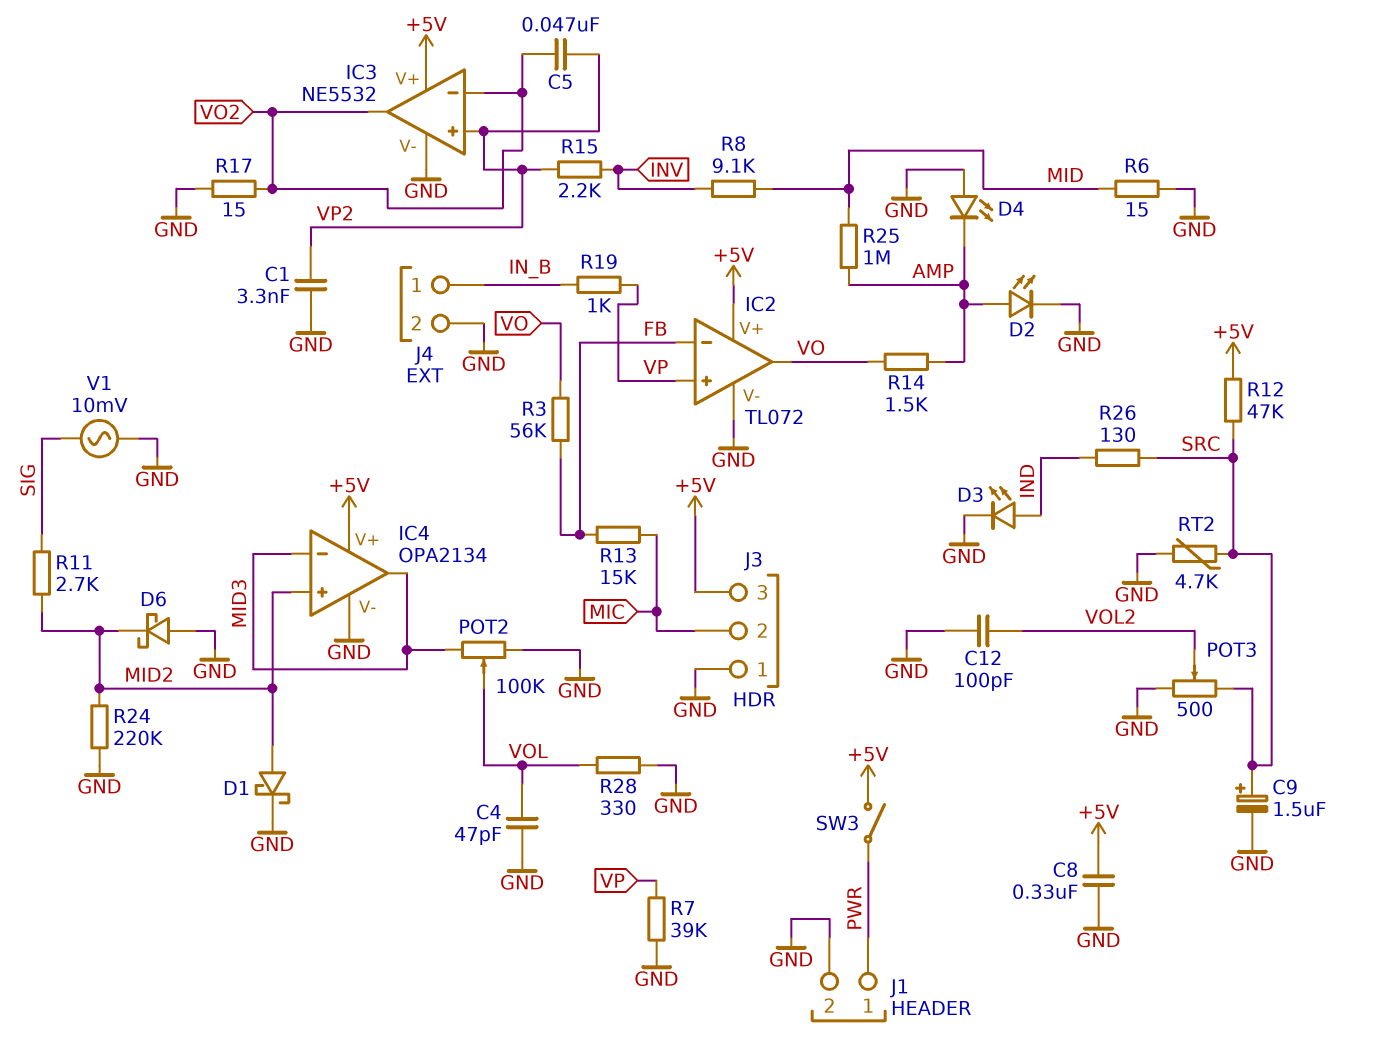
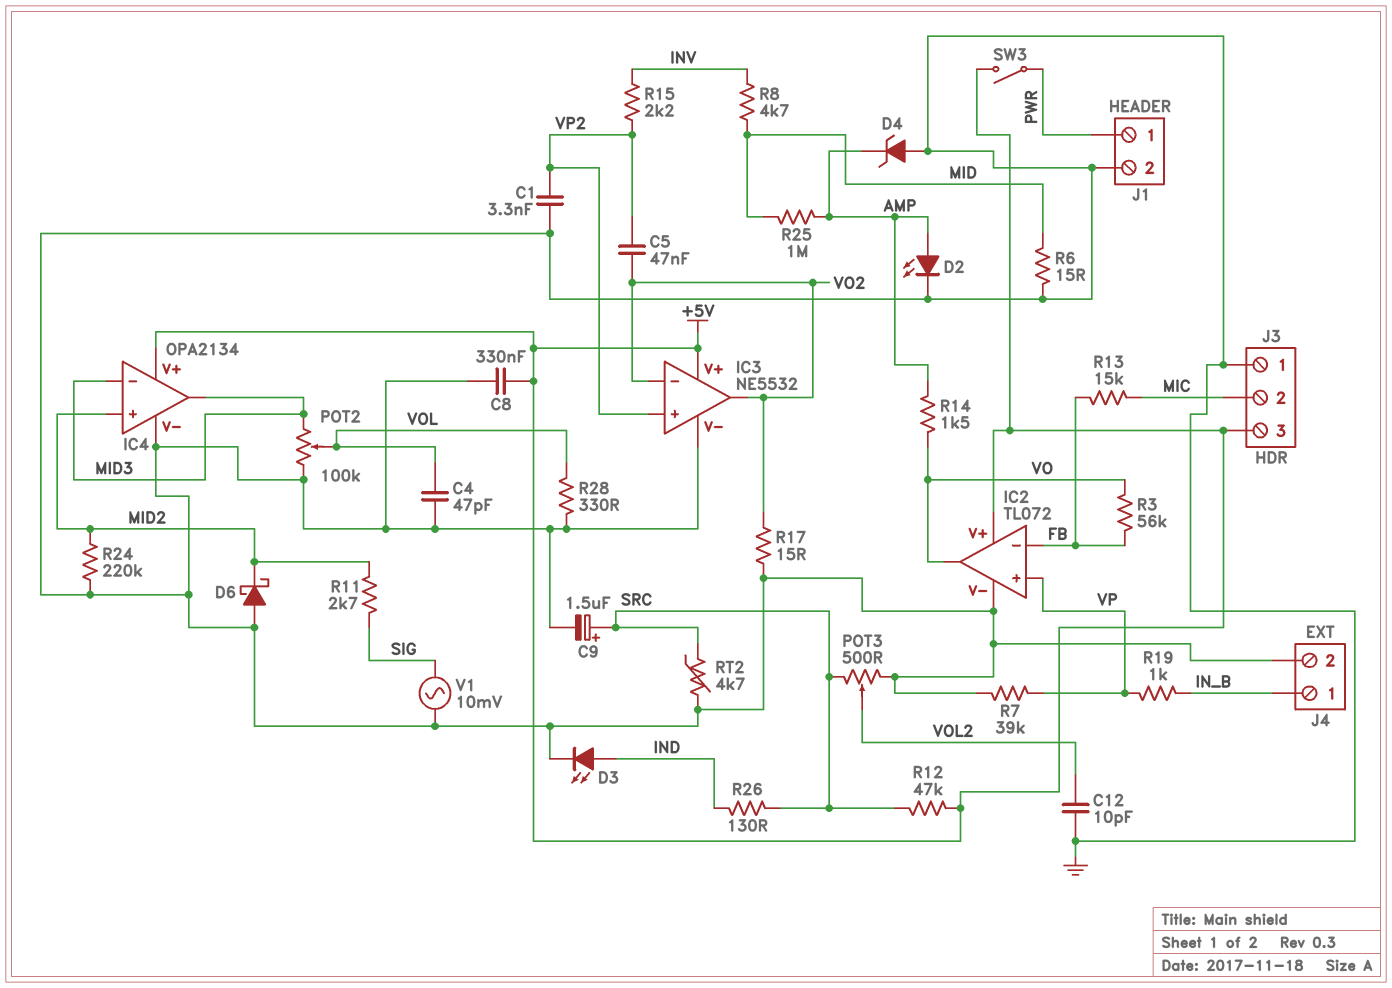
C12: 100pF (GND, VOL2) -> 10pF (GND, VOL2)
D1: schottky (A MID2, K GND) -> none
D4: LED (A GND, K AMP) -> zener (A GND, K AMP)
R8: 9.1k (INV, MID) -> 4.7k (INV, MID)

